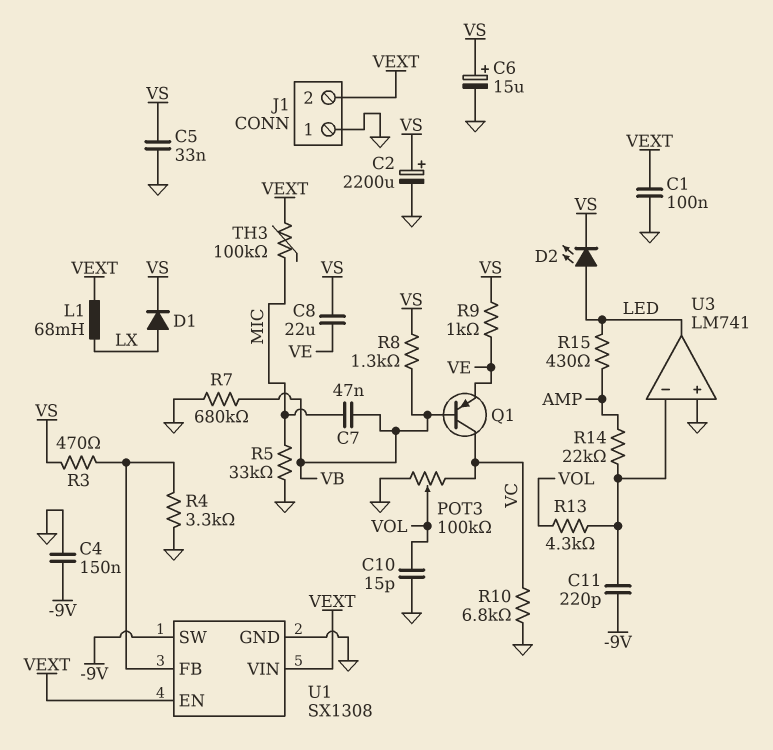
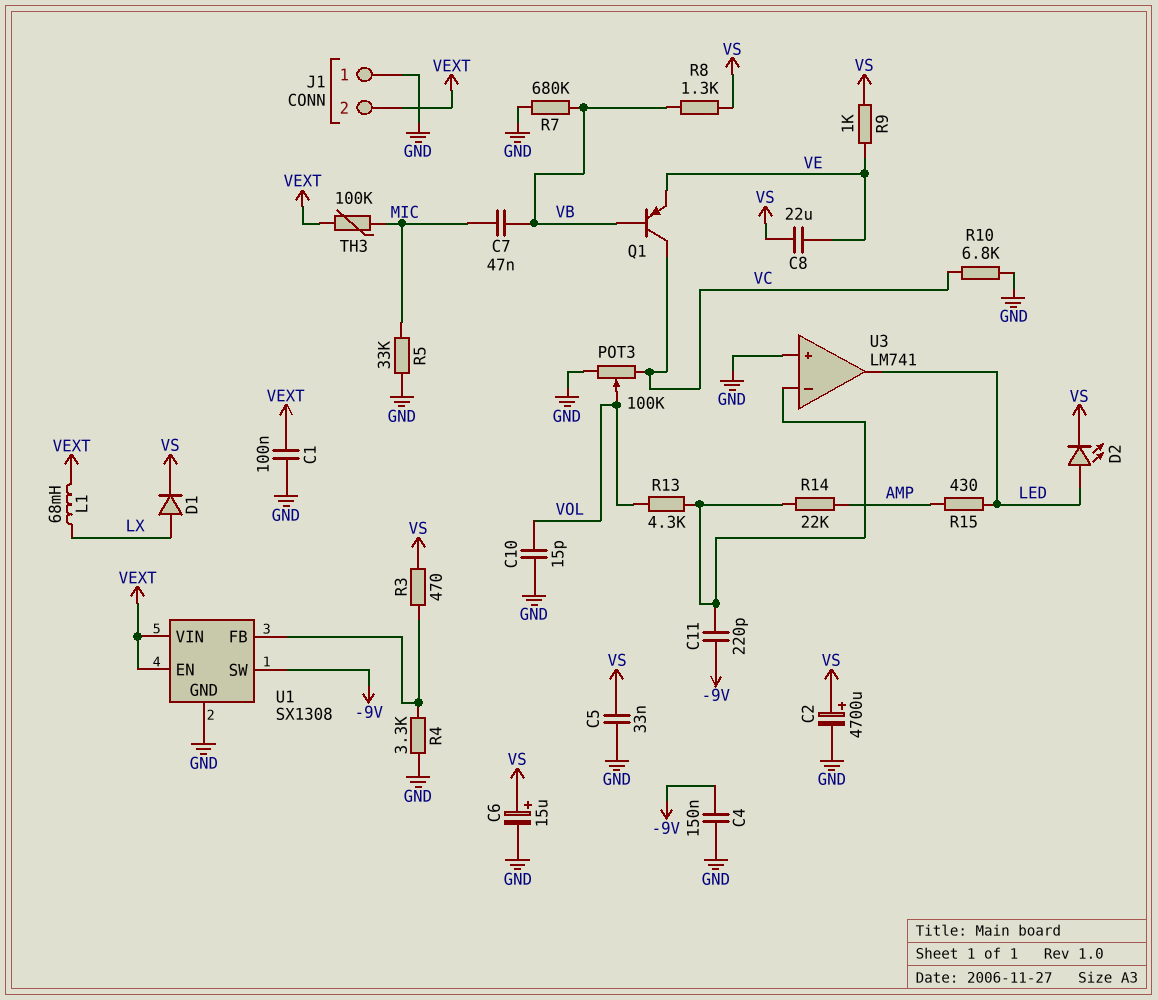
C2: 2200uF (plus VS, minus GND) -> 4700uF (plus VS, minus GND)

